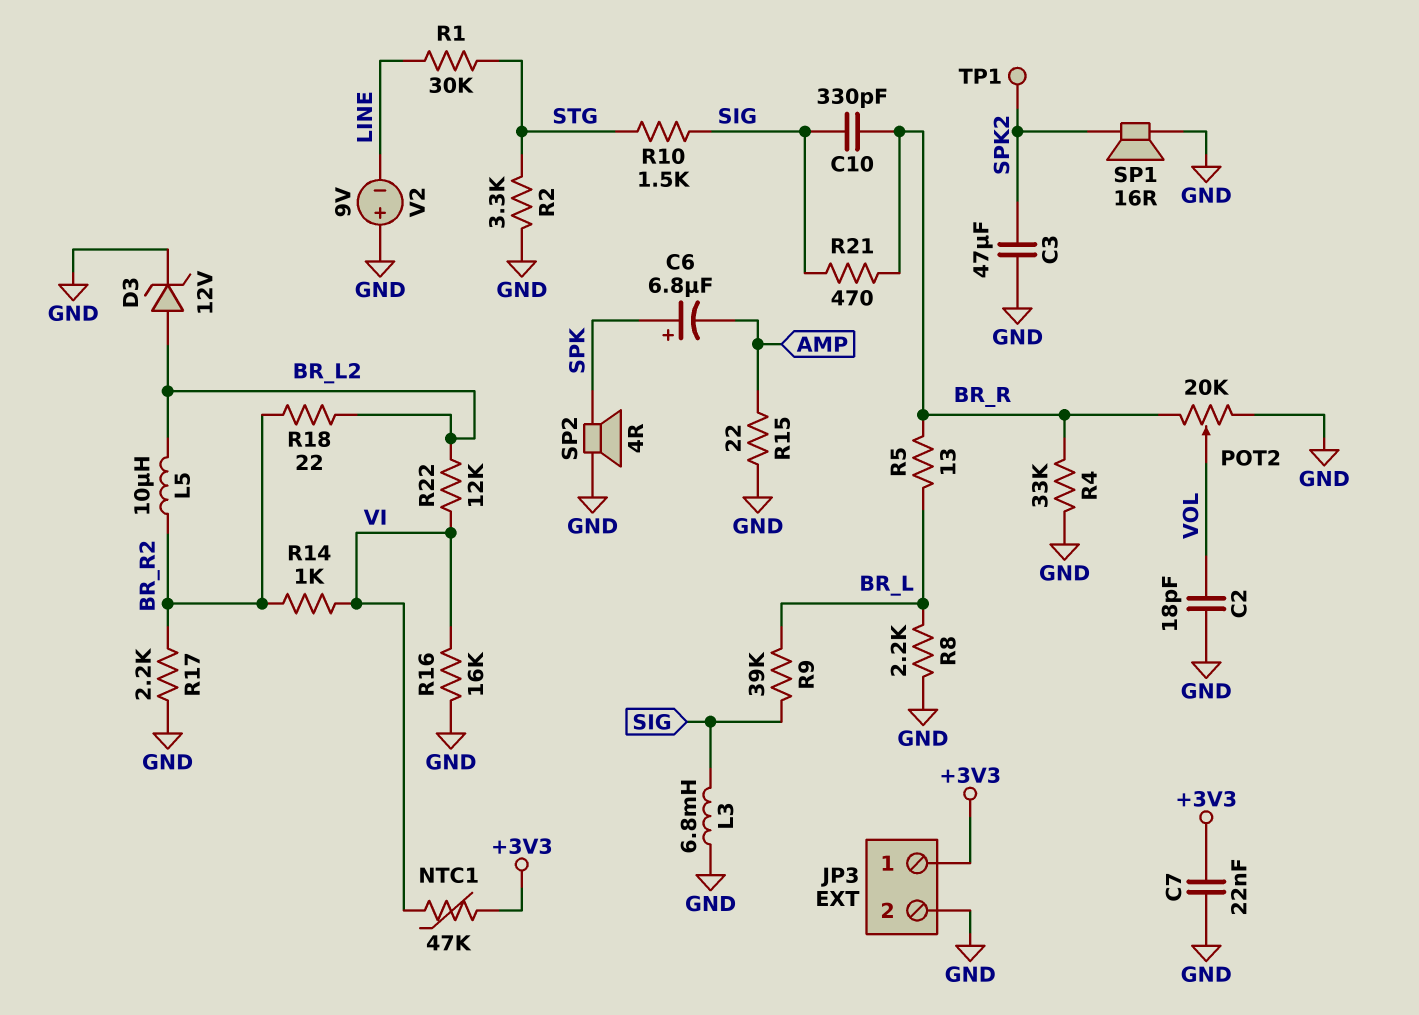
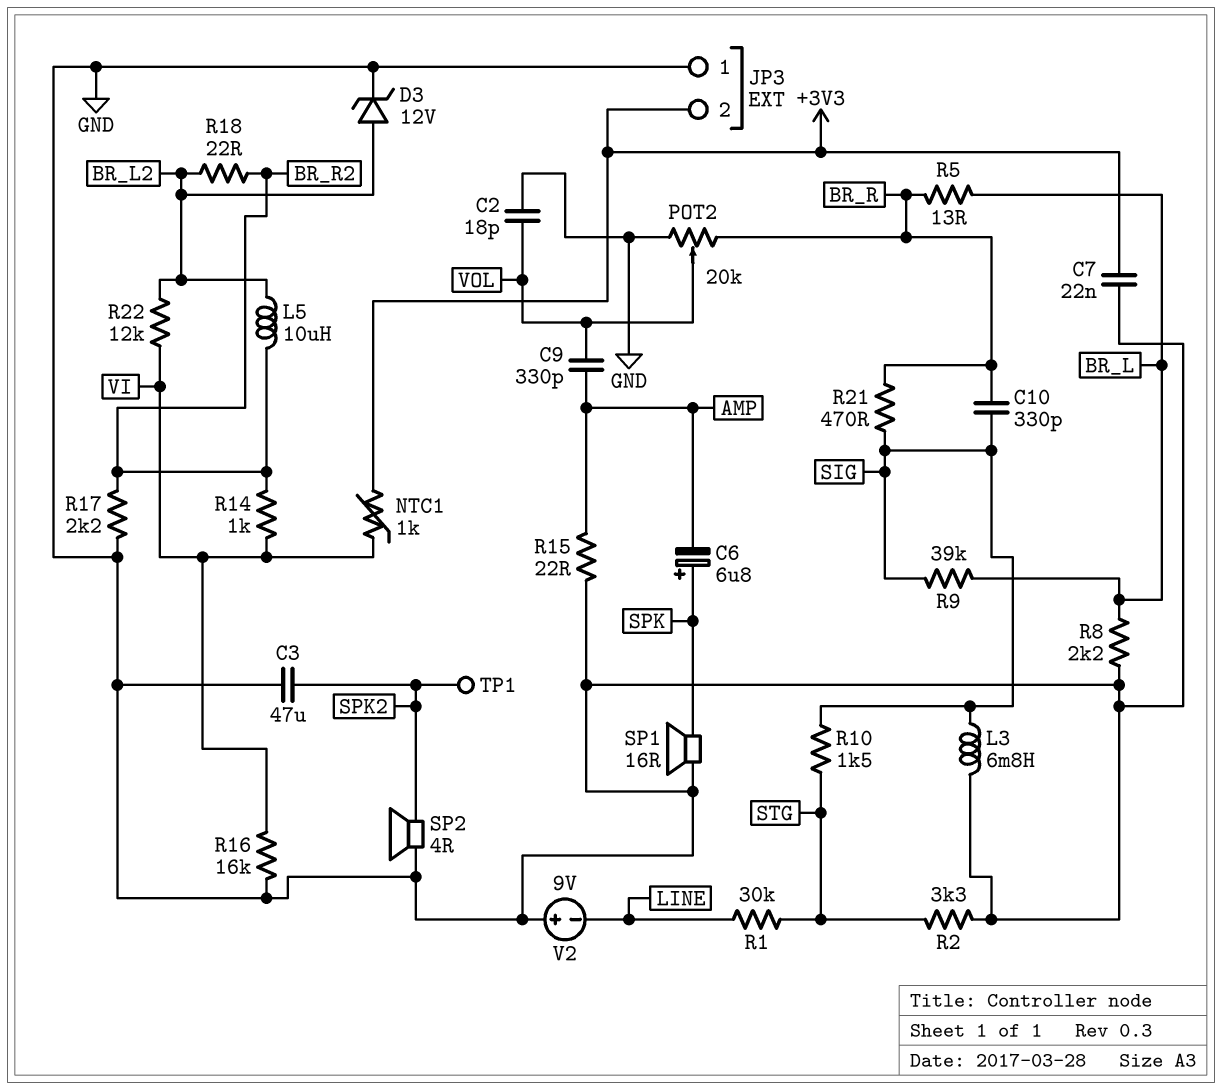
C9: none -> 330pF (AMP, VOL)
JP3 pin 1: +3V3 -> GND
JP3 pin 2: GND -> +3V3
NTC1: 47k (+3V3, VI) -> 1k (+3V3, VI)
R4: 33k (BR_R, GND) -> none
SP1: speaker 16R (GND, SPK2) -> speaker 16R (GND, SPK)
SP2: speaker 4R (GND, SPK) -> speaker 4R (GND, SPK2)

